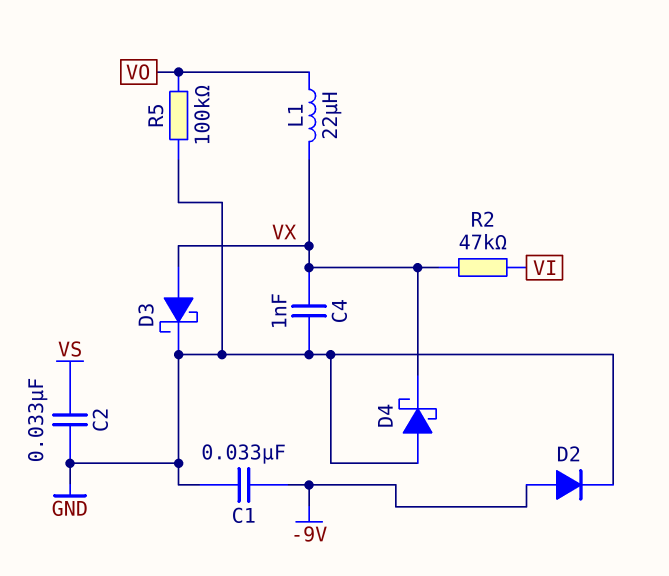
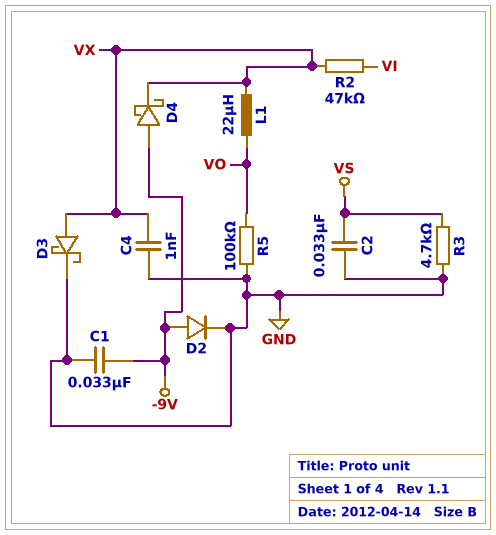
D4: schottky (A GND, K VX) -> schottky (A -9V, K VX)
R3: none -> 4.7k (GND, VS)

